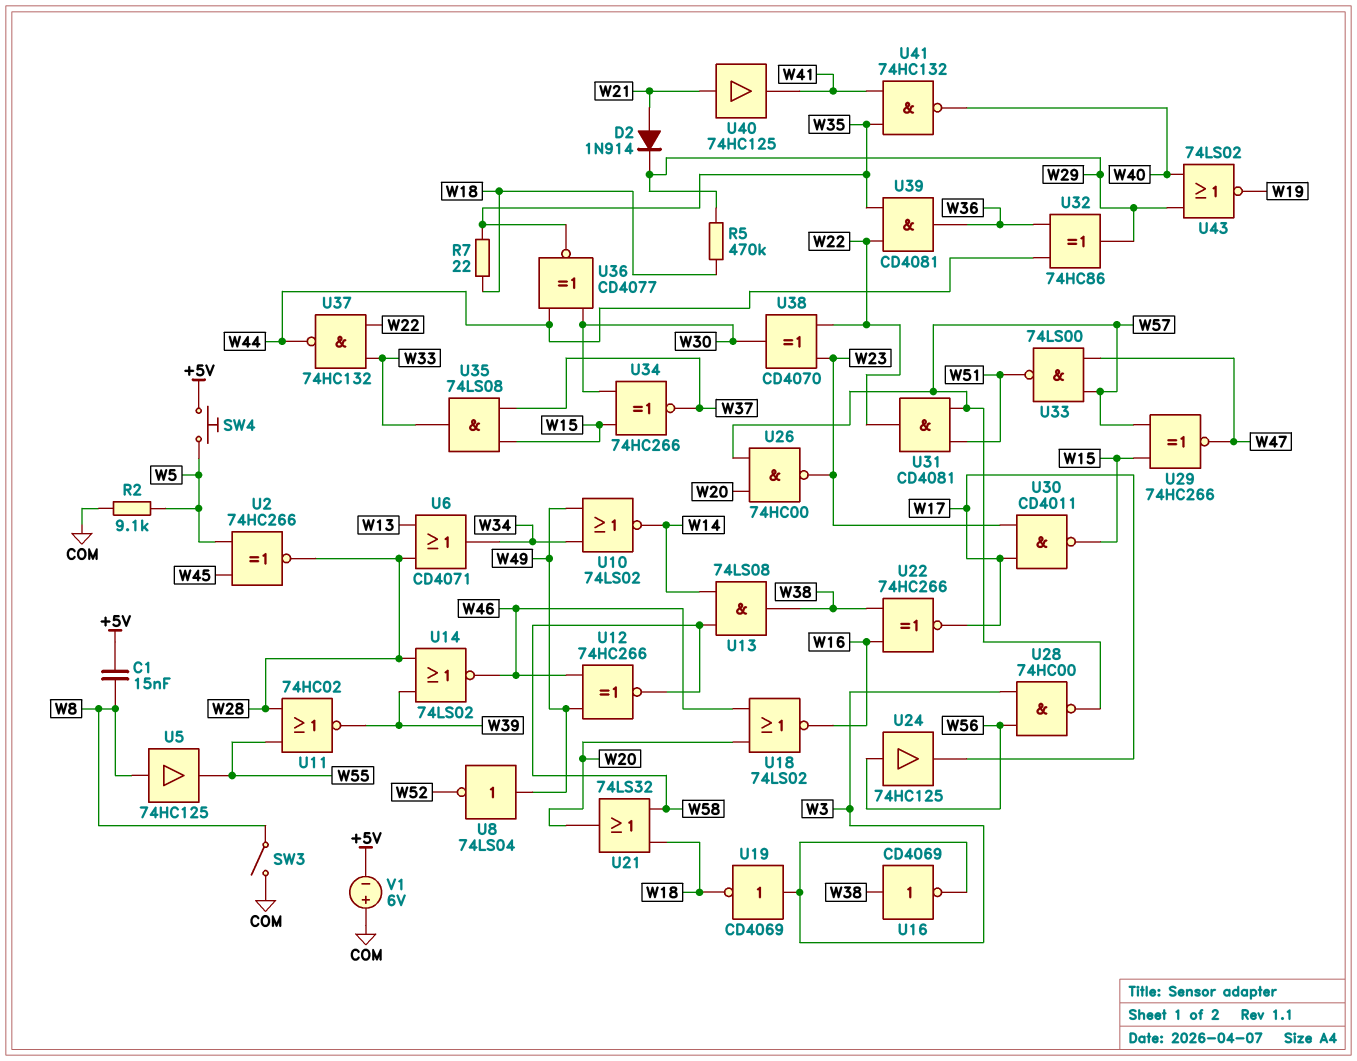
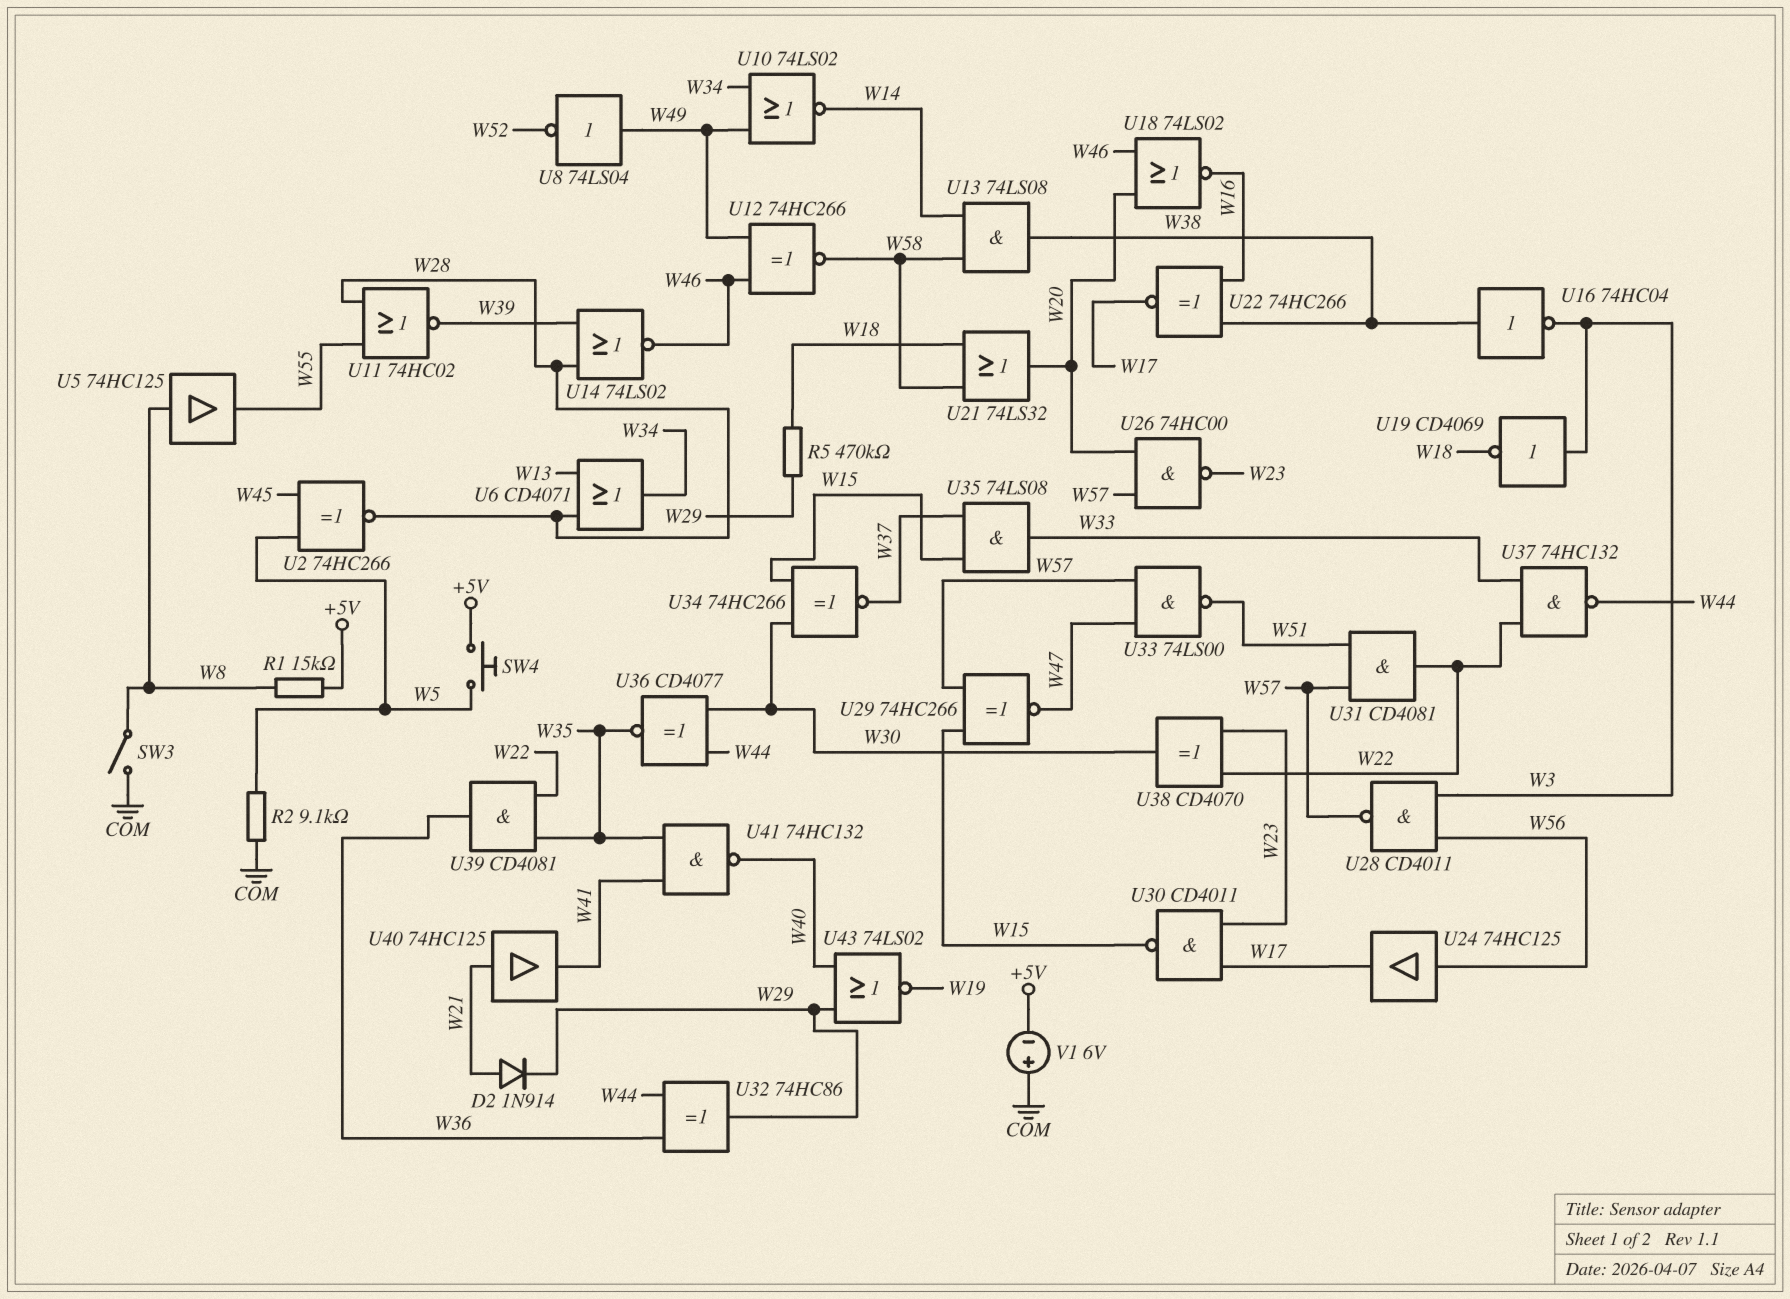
C1: 15nF (+5V, W8) -> none
R1: none -> 15k (+5V, W8)
R7: 22 (W18, W35) -> none
U16: NOT CD4069 (in W38, out W3) -> NOT 74HC04 (in W38, out W3)
U28: NAND 74HC00 (in W3, in W56, out W57) -> NAND CD4011 (in W3, in W56, out W57)

